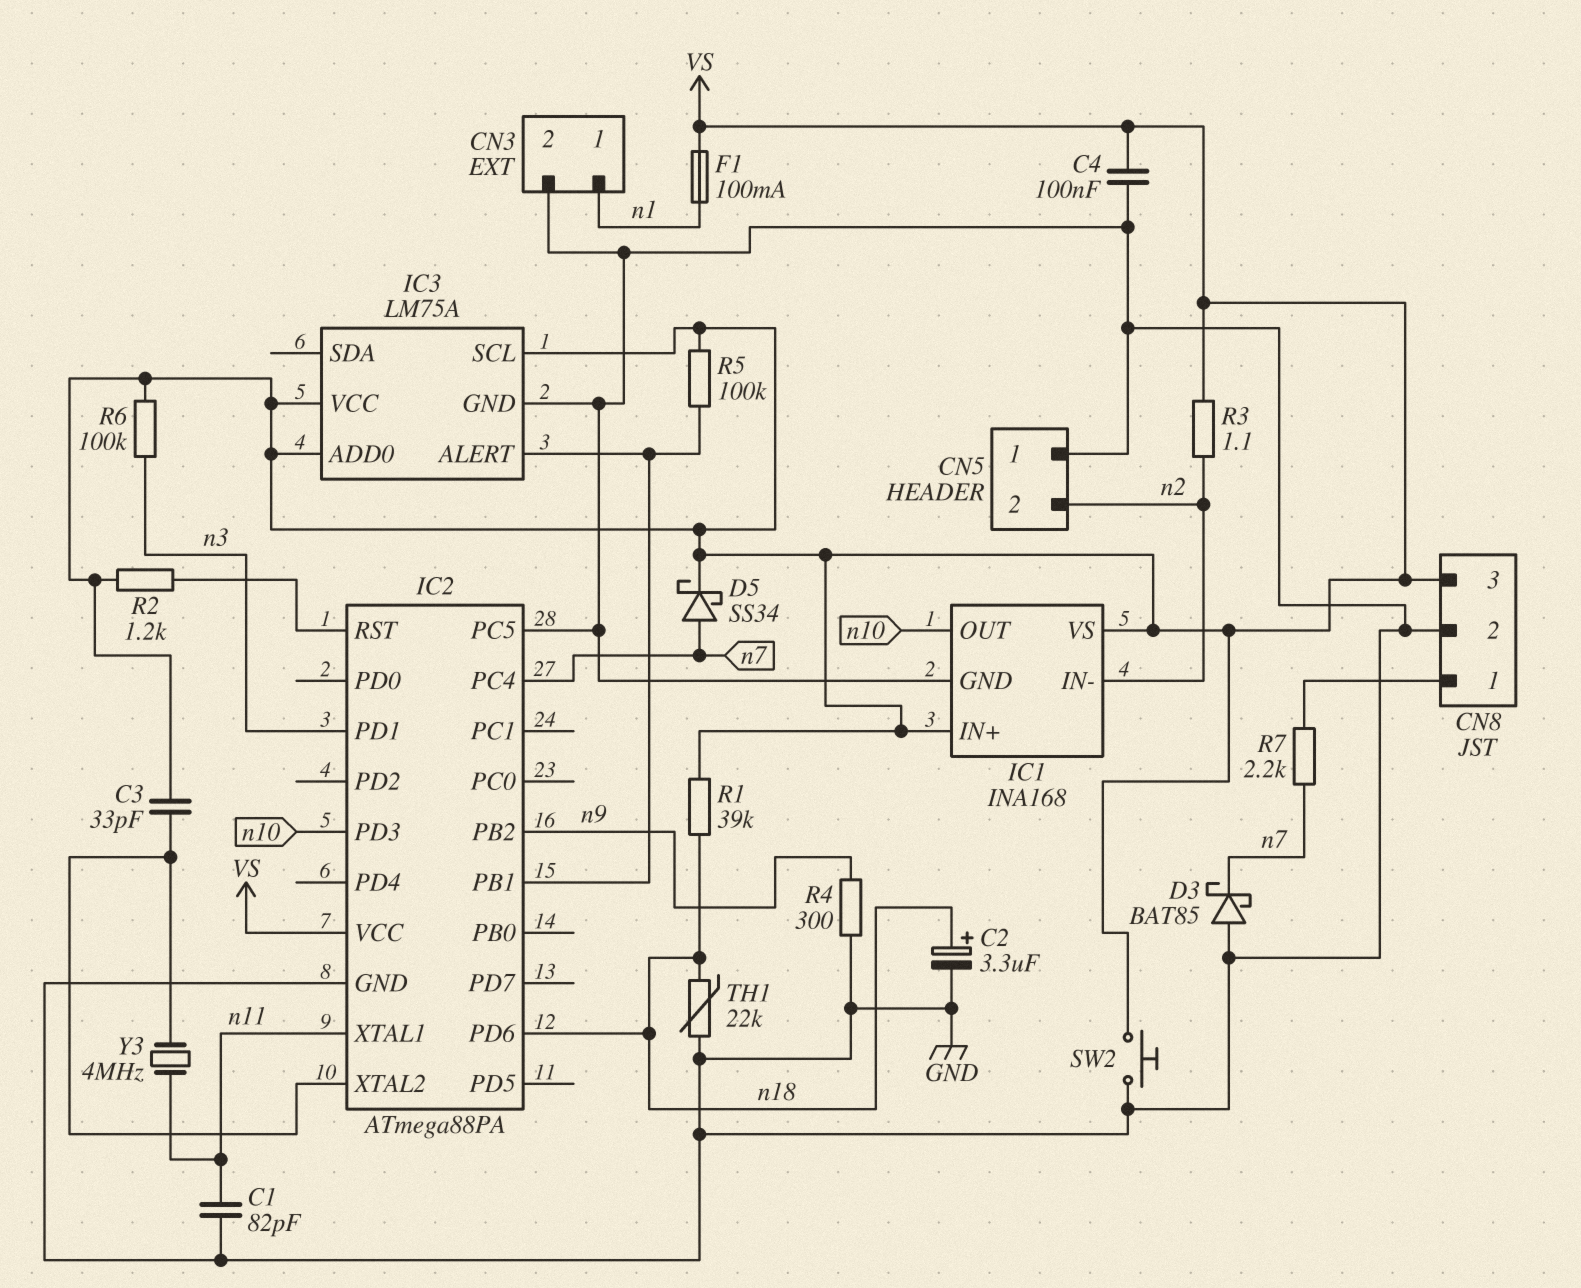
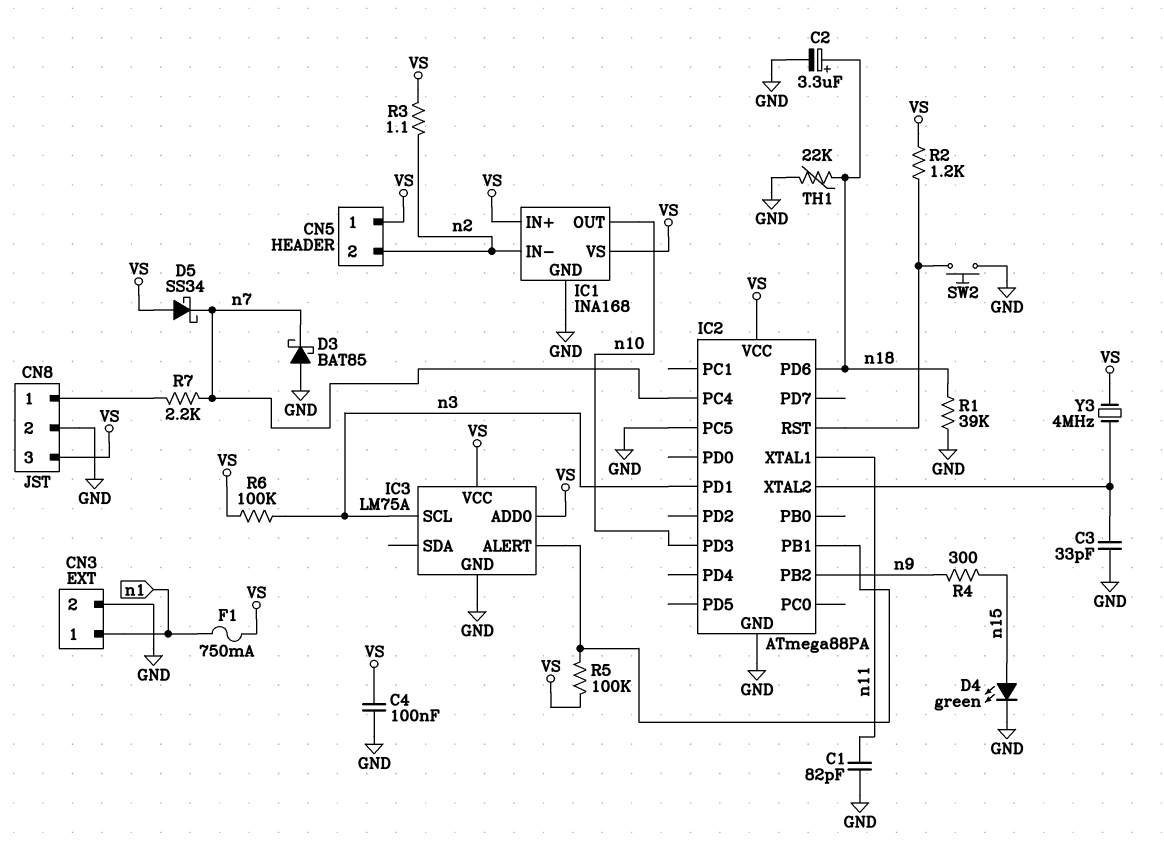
C3: 33pF (IC2/XTAL2, VS) -> 33pF (GND, IC2/XTAL2)
CN5 pin 1: GND -> VS
D4: none -> LED green (A n15, K GND)
D5: schottky SS34 (A n7, K VS) -> schottky SS34 (A VS, K n7)
F1: 100mA (VS, n1) -> 750mA (VS, n1)
IC3 pin SCL: VS -> n3
R1: 39k (VS, n18) -> 39k (GND, n18)
R4: 300 (GND, n9) -> 300 (n9, n15)
SW2: button (GND, VS) -> button (GND, IC2/RST)
Y3: 4MHz (IC2/XTAL2, n11) -> 4MHz (IC2/XTAL2, VS)

